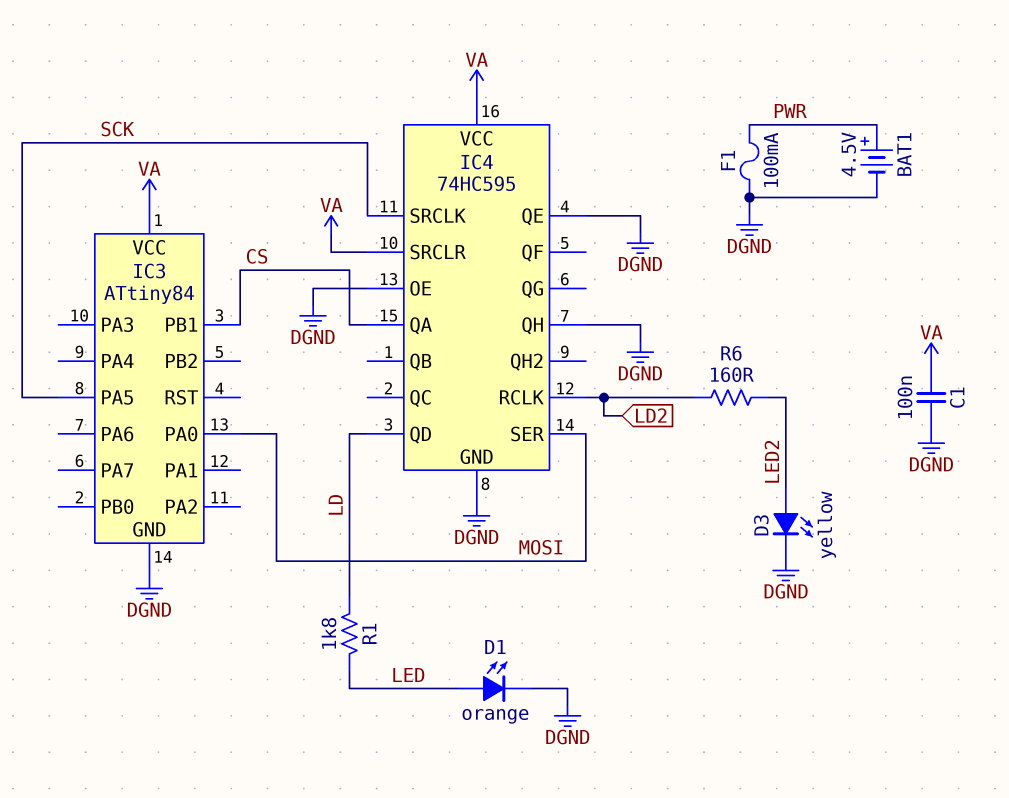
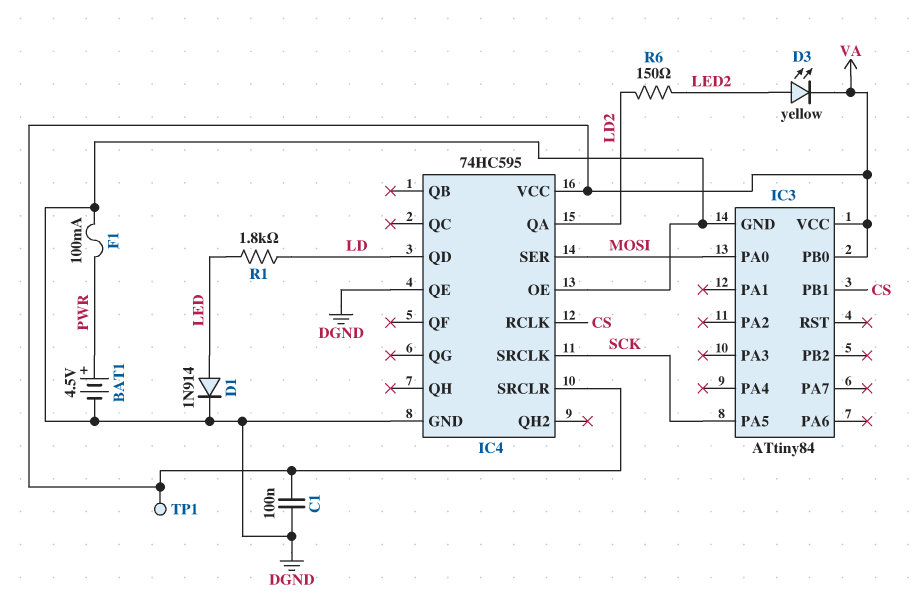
D1: LED orange (A LED, K DGND) -> diode 1N914 (A LED, K DGND)
D3: LED yellow (A LED2, K DGND) -> LED yellow (A LED2, K VA)
IC3 pin PB0: none -> VA
IC4 pin QA: CS -> LD2
IC4 pin QH: DGND -> none
IC4 pin RCLK: LD2 -> CS
R6: 160 (LD2, LED2) -> 150 (LD2, LED2)
TP1: none -> test point (VA)

